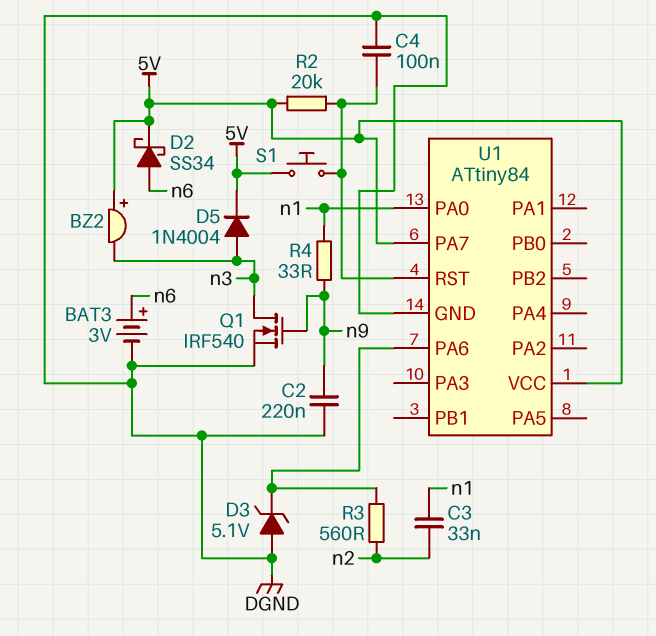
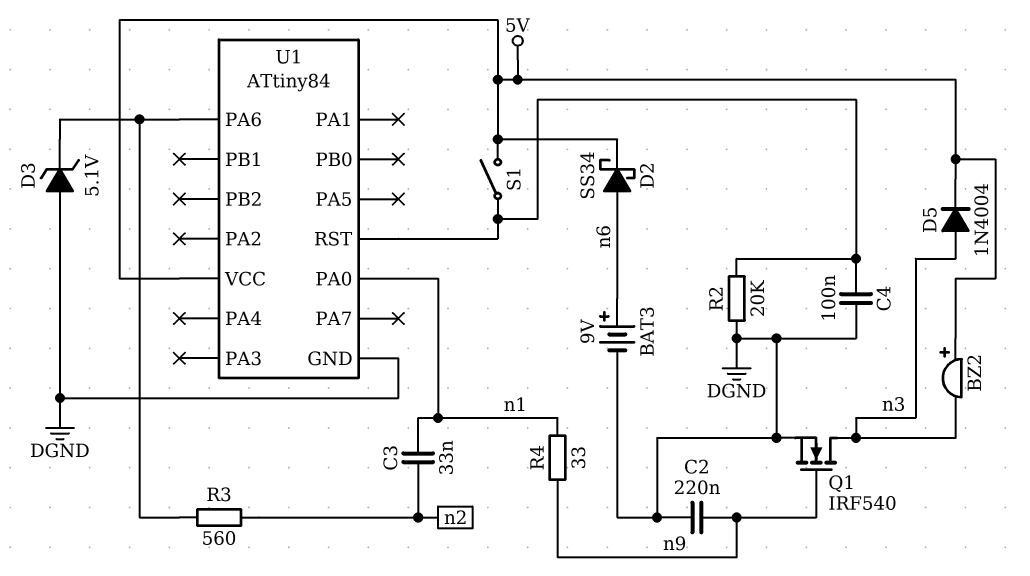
BAT3: 3V (plus n6, minus DGND) -> 9V (plus n6, minus DGND)
R2: 20k (5V, U1/RST) -> 20k (DGND, U1/RST)
S1: button (5V, U1/RST) -> switch (5V, U1/RST)
U1 pin PA7: 5V -> none

